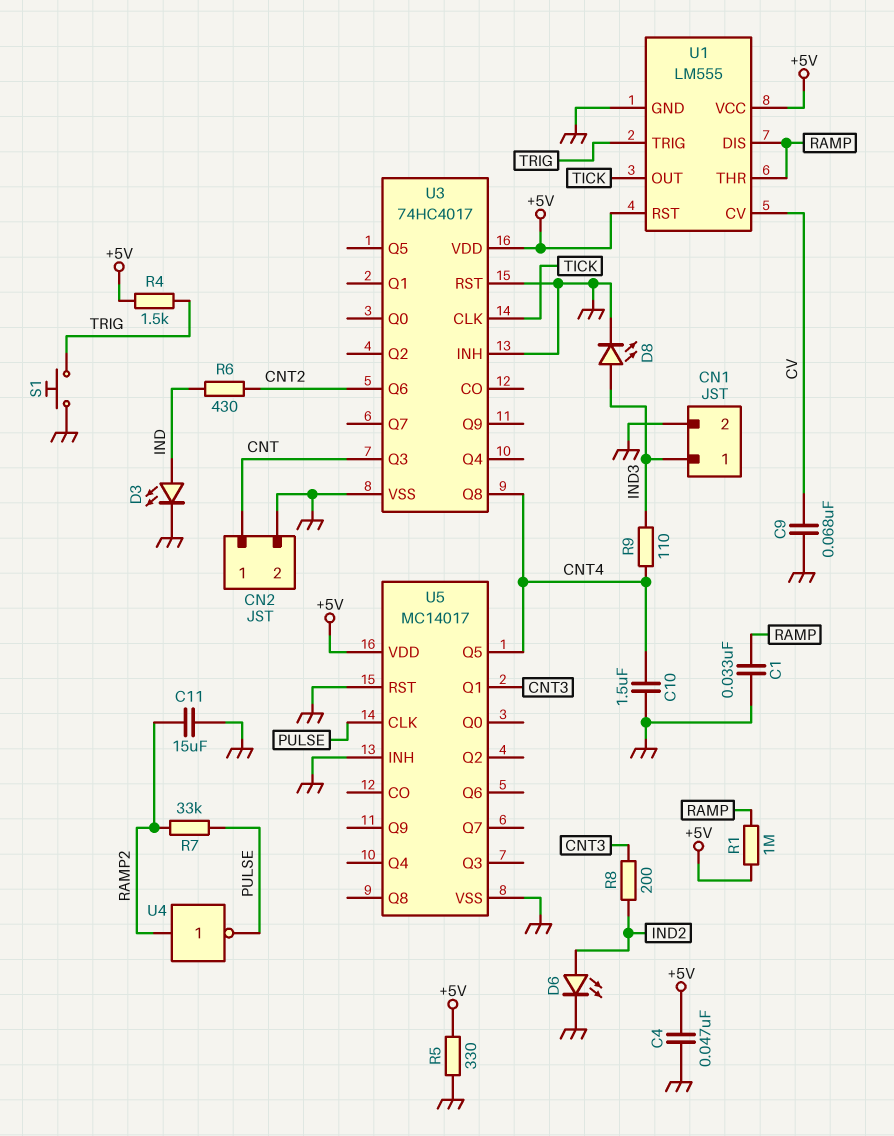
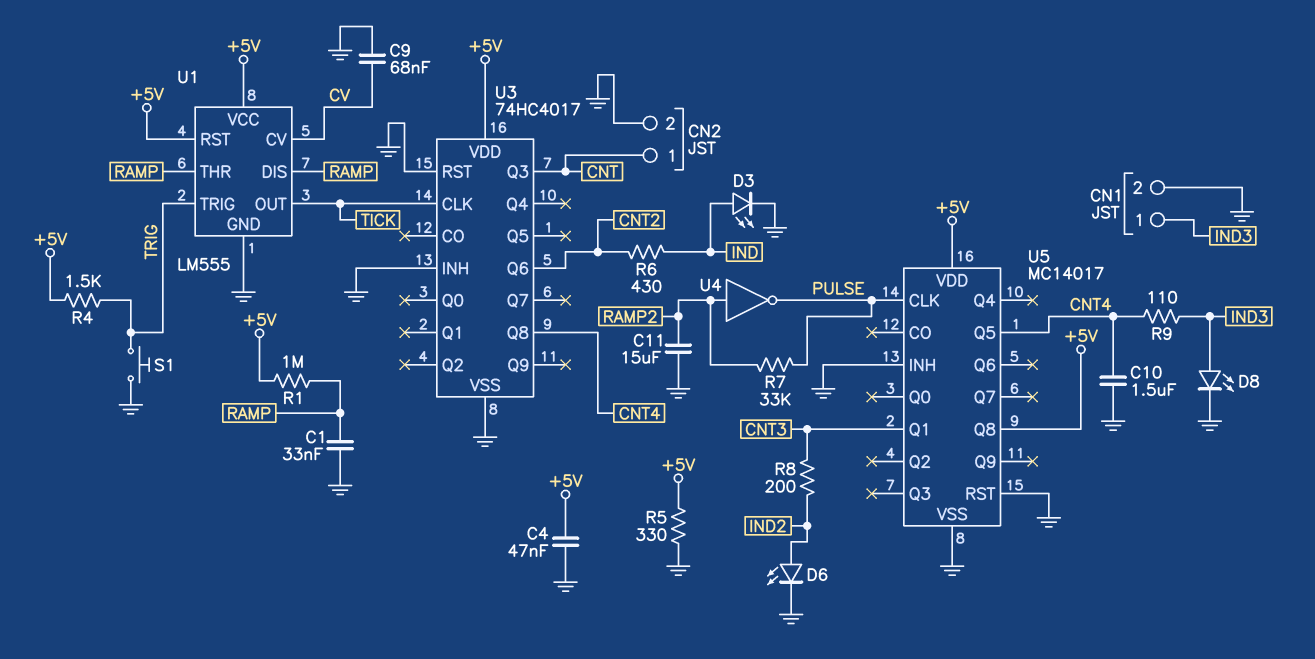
U5 pin Q8: none -> +5V

